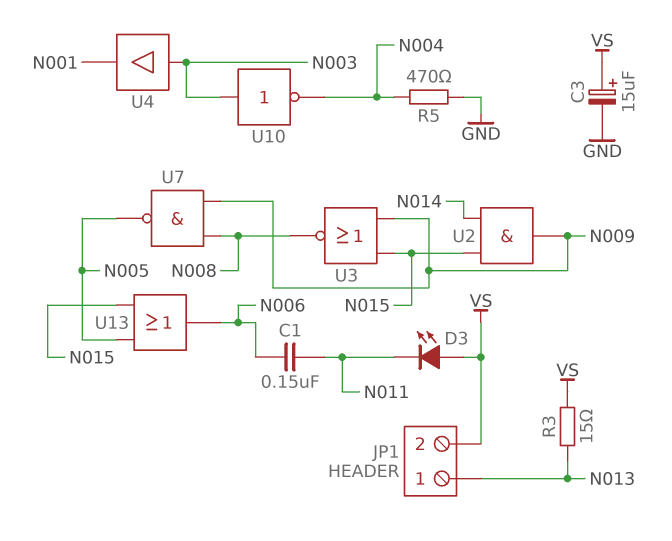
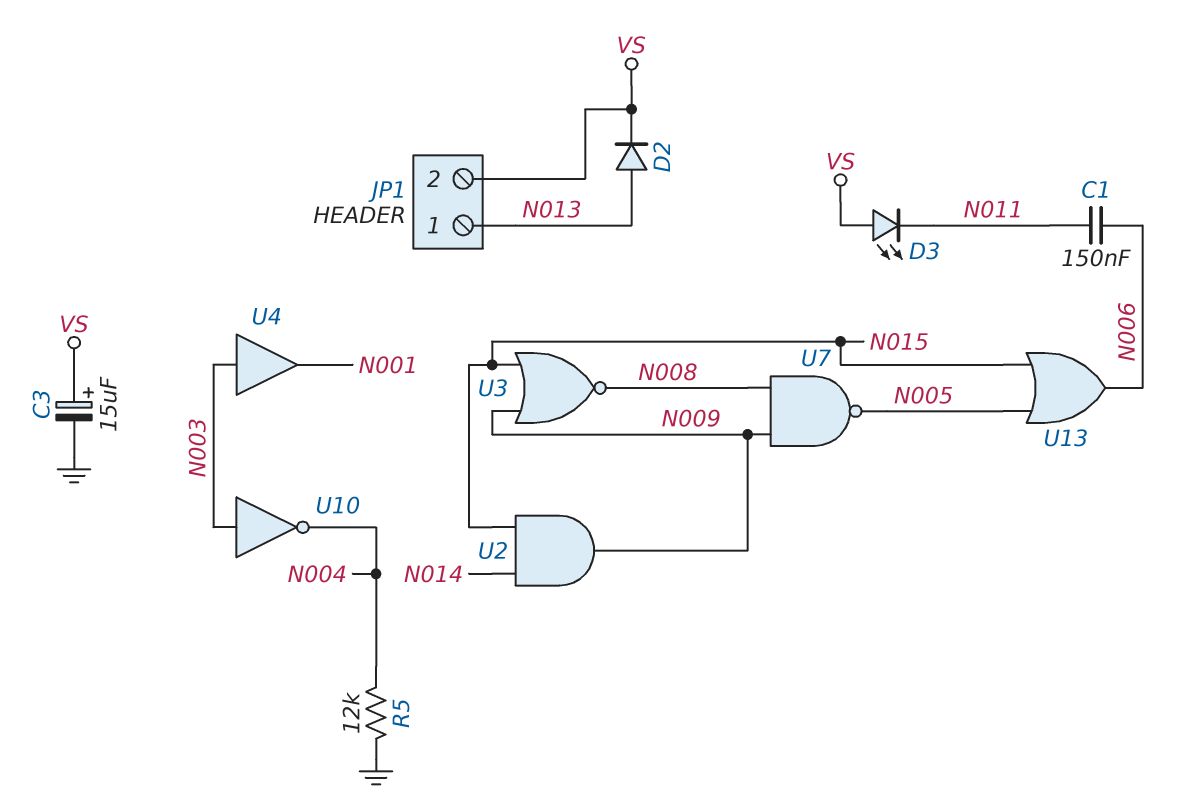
D2: none -> diode (A N013, K VS)
R3: 15 (N013, VS) -> none
R5: 470 (GND, N004) -> 12k (GND, N004)

